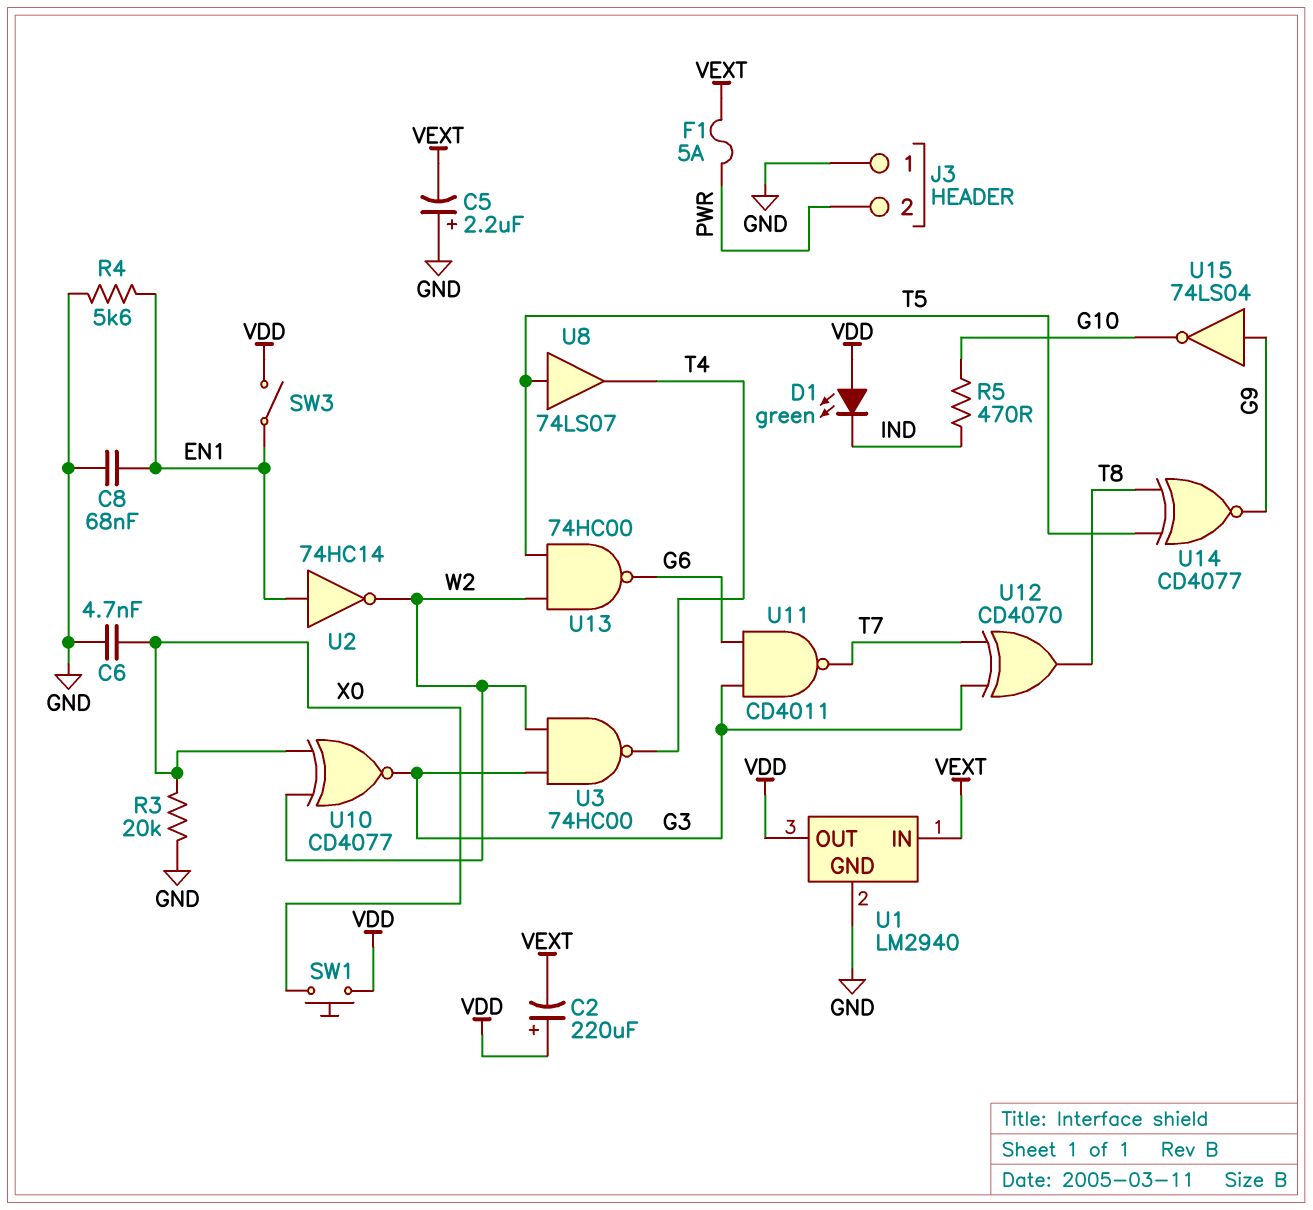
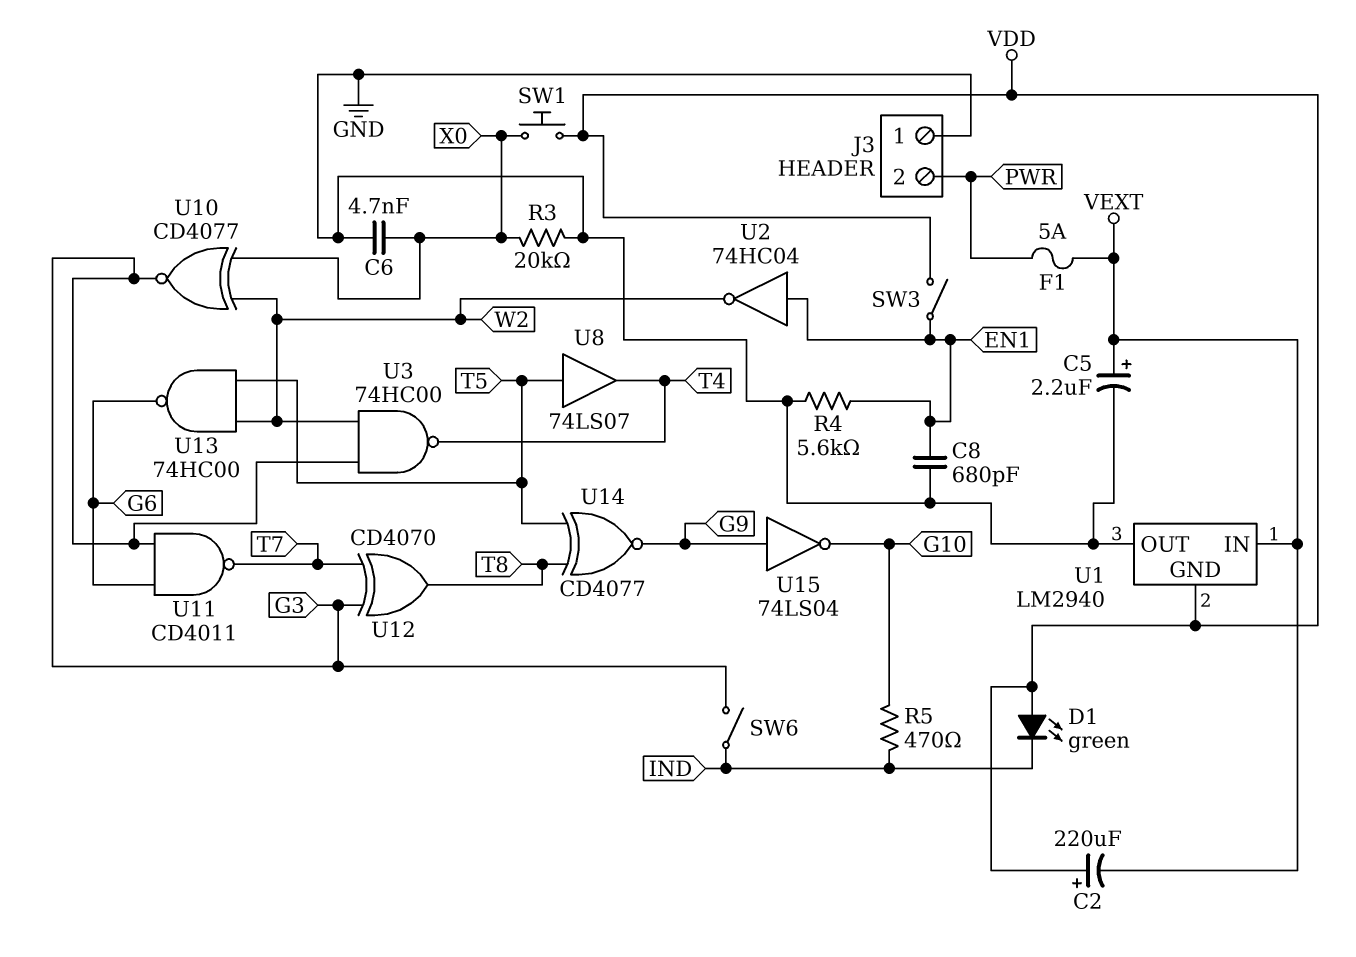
C5: 2.2uF (plus GND, minus VEXT) -> 2.2uF (plus VEXT, minus GND)
C8: 68nF (EN1, GND) -> 680pF (EN1, GND)
SW6: none -> switch (G3, IND)
U1 pin GND: GND -> VDD
U1 pin OUT: VDD -> GND
U2: NOT 74HC14 (in EN1, out W2) -> NOT 74HC04 (in EN1, out W2)

